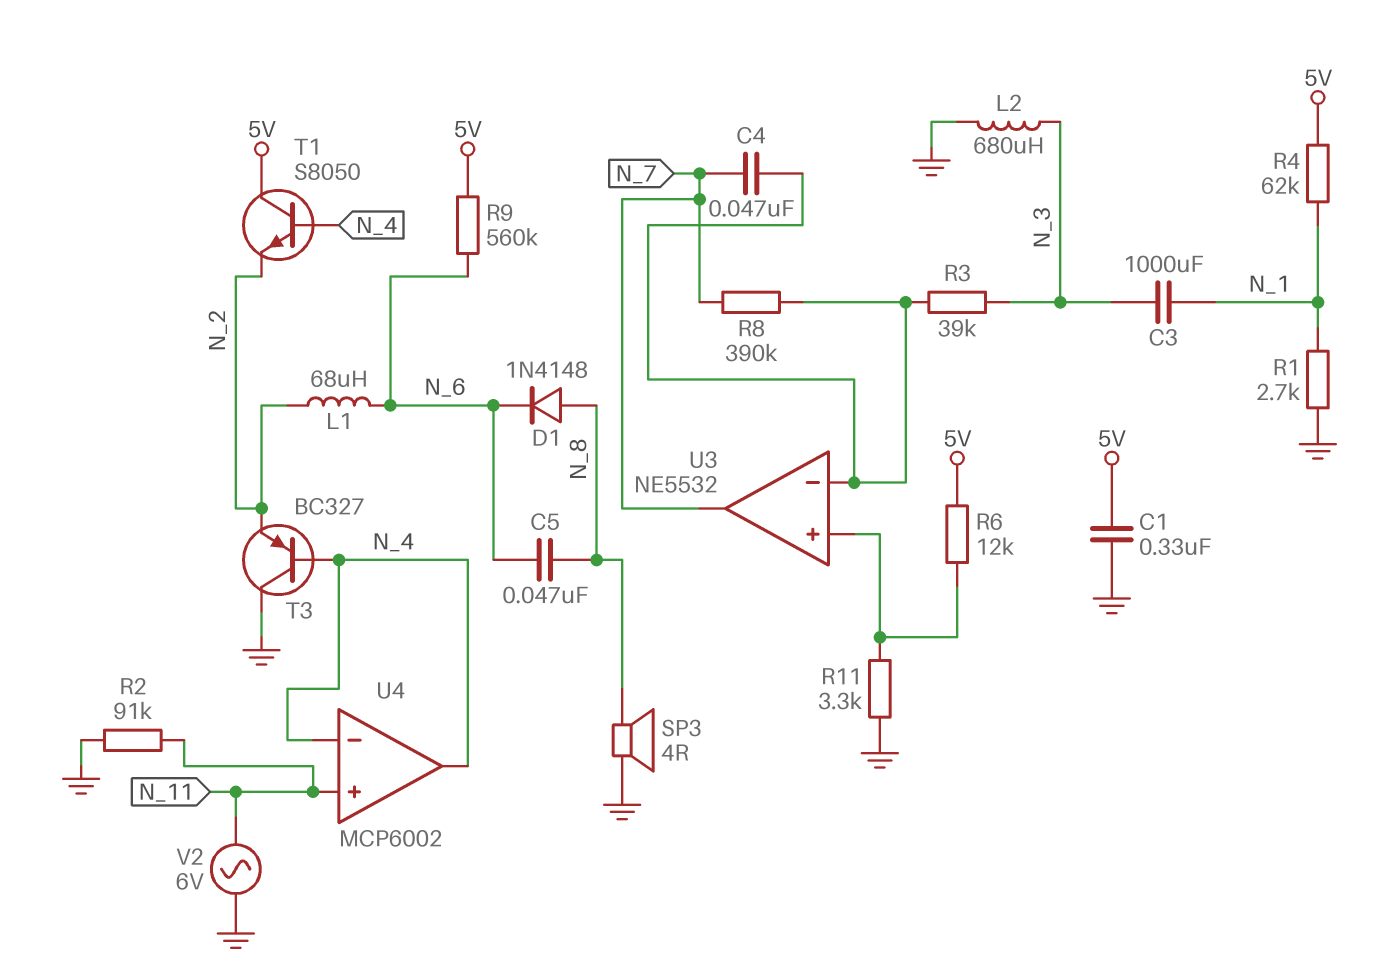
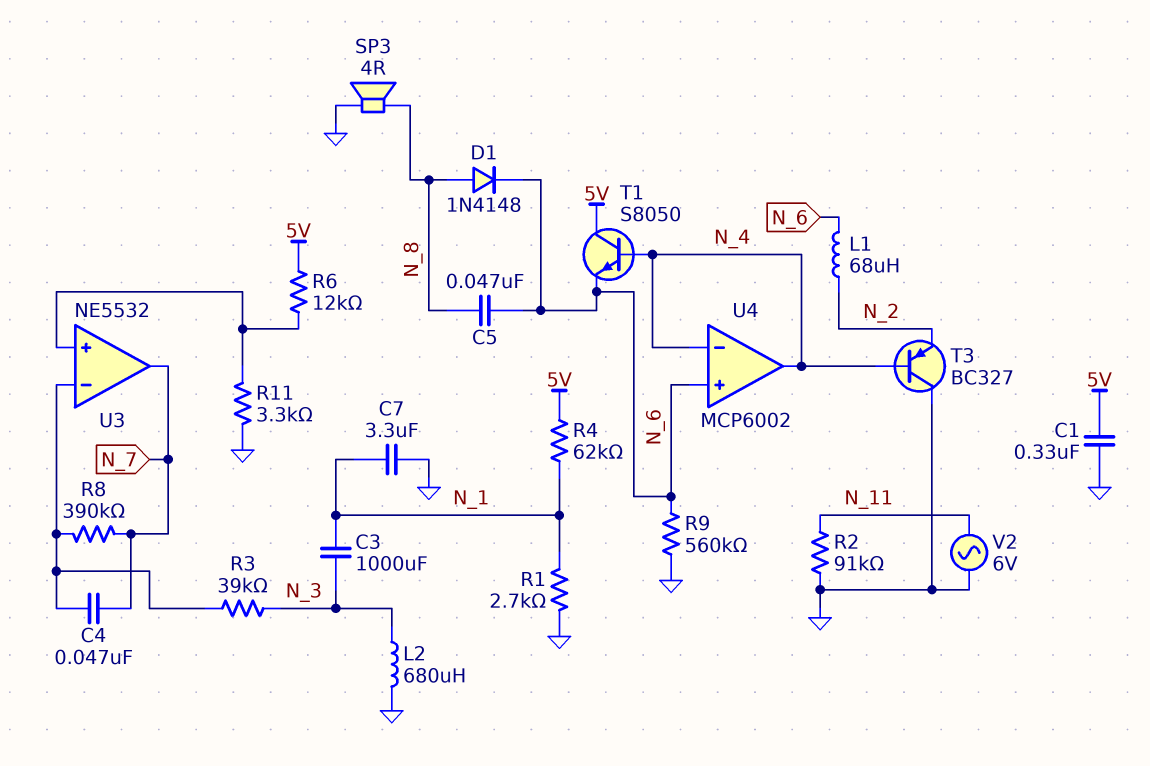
C7: none -> 3.3uF (GND, N_1)
R9: 560k (5V, N_6) -> 560k (GND, N_6)
T1: NPN S8050 (B N_4, C 5V, E N_2) -> NPN S8050 (B N_4, C 5V, E N_6)
U4 pin in+: N_11 -> N_6

